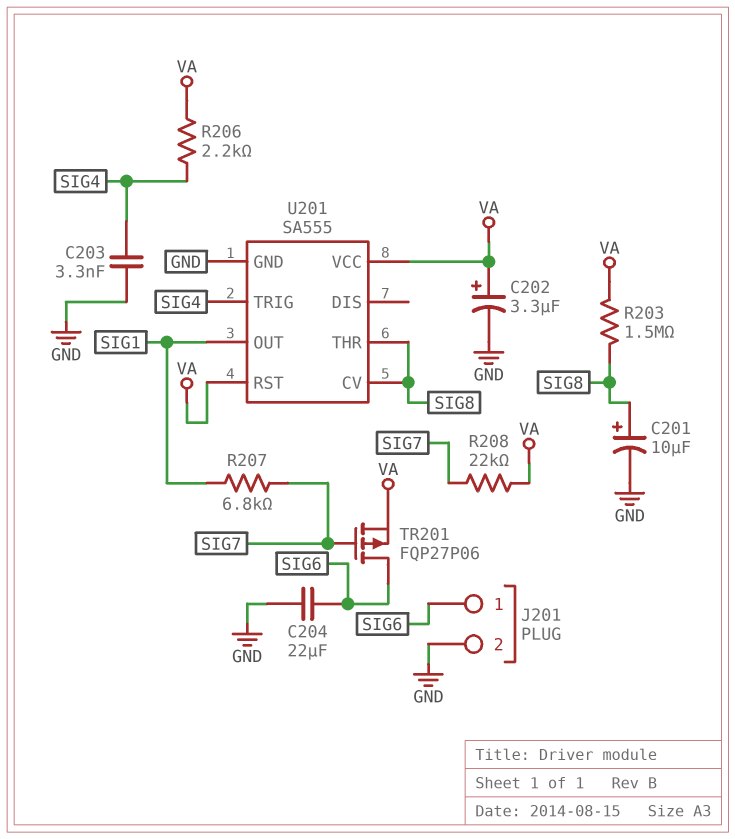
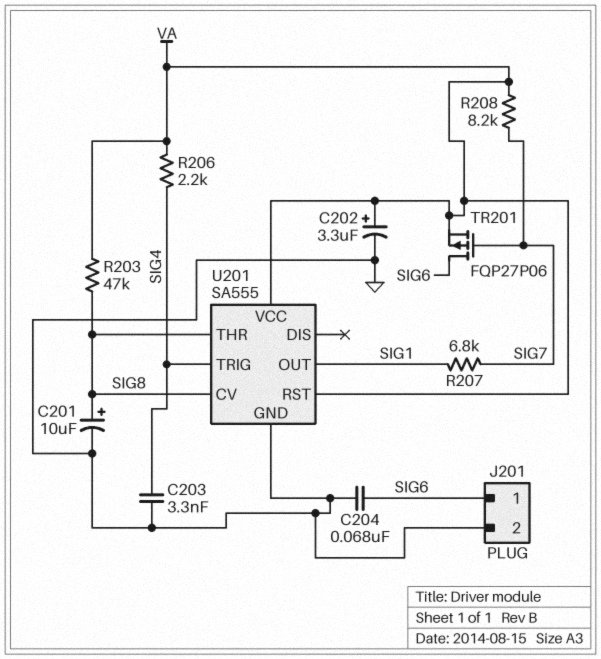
C204: 22uF (GND, SIG6) -> 68nF (GND, SIG6)
R203: 1.5M (SIG8, VA) -> 47k (SIG8, VA)
R208: 22k (SIG7, VA) -> 8.2k (SIG7, VA)

